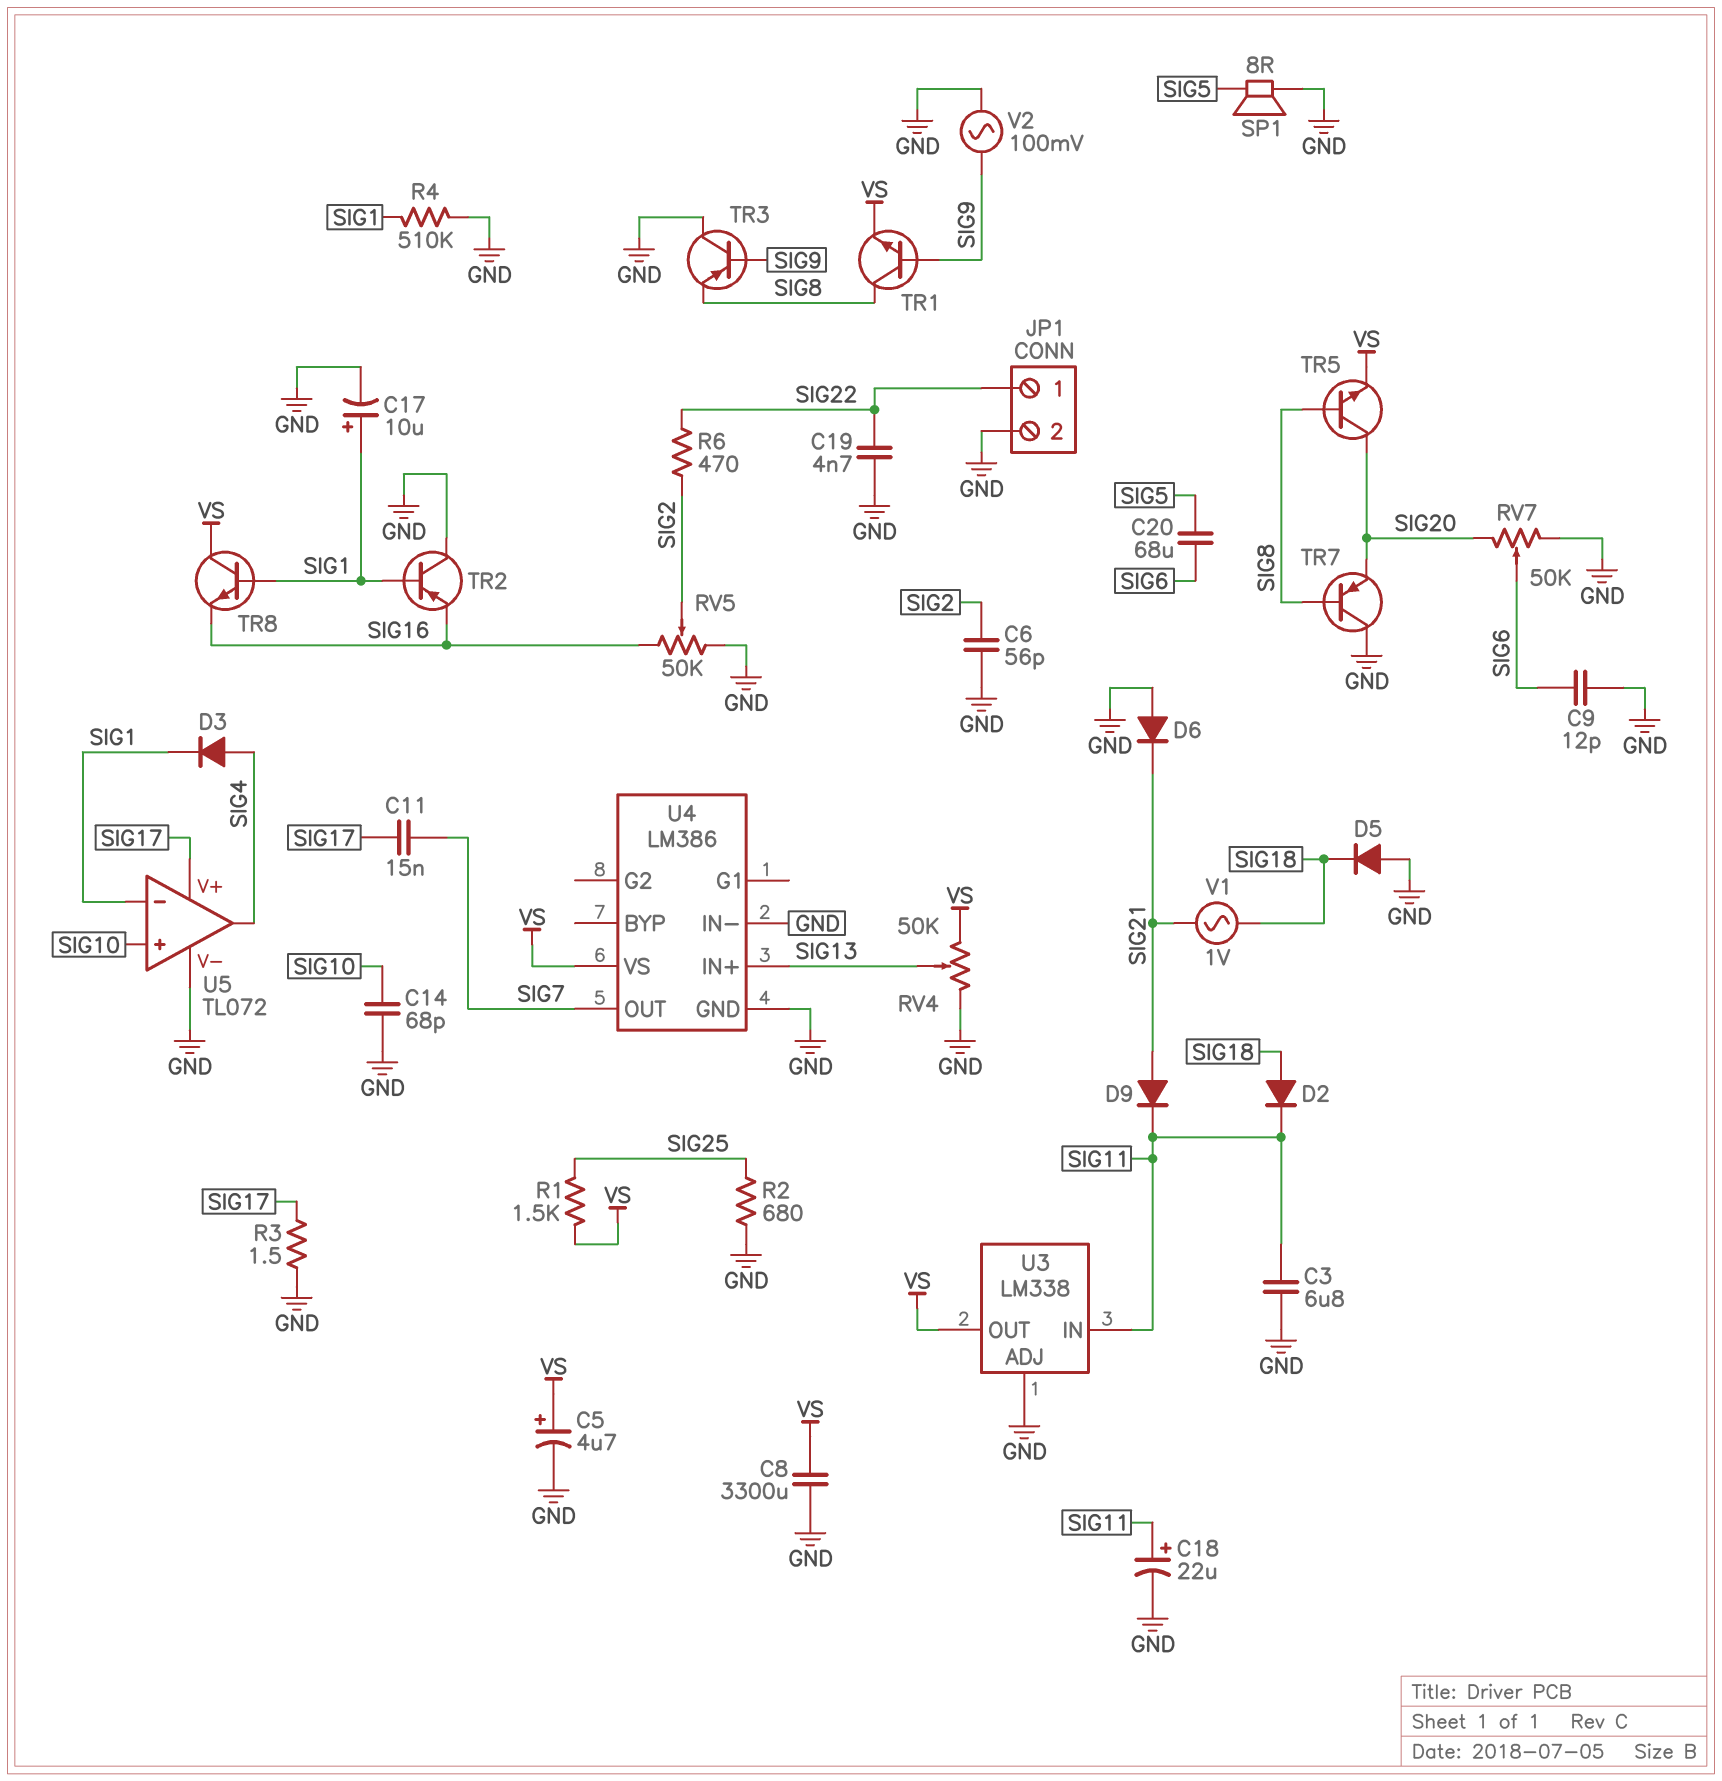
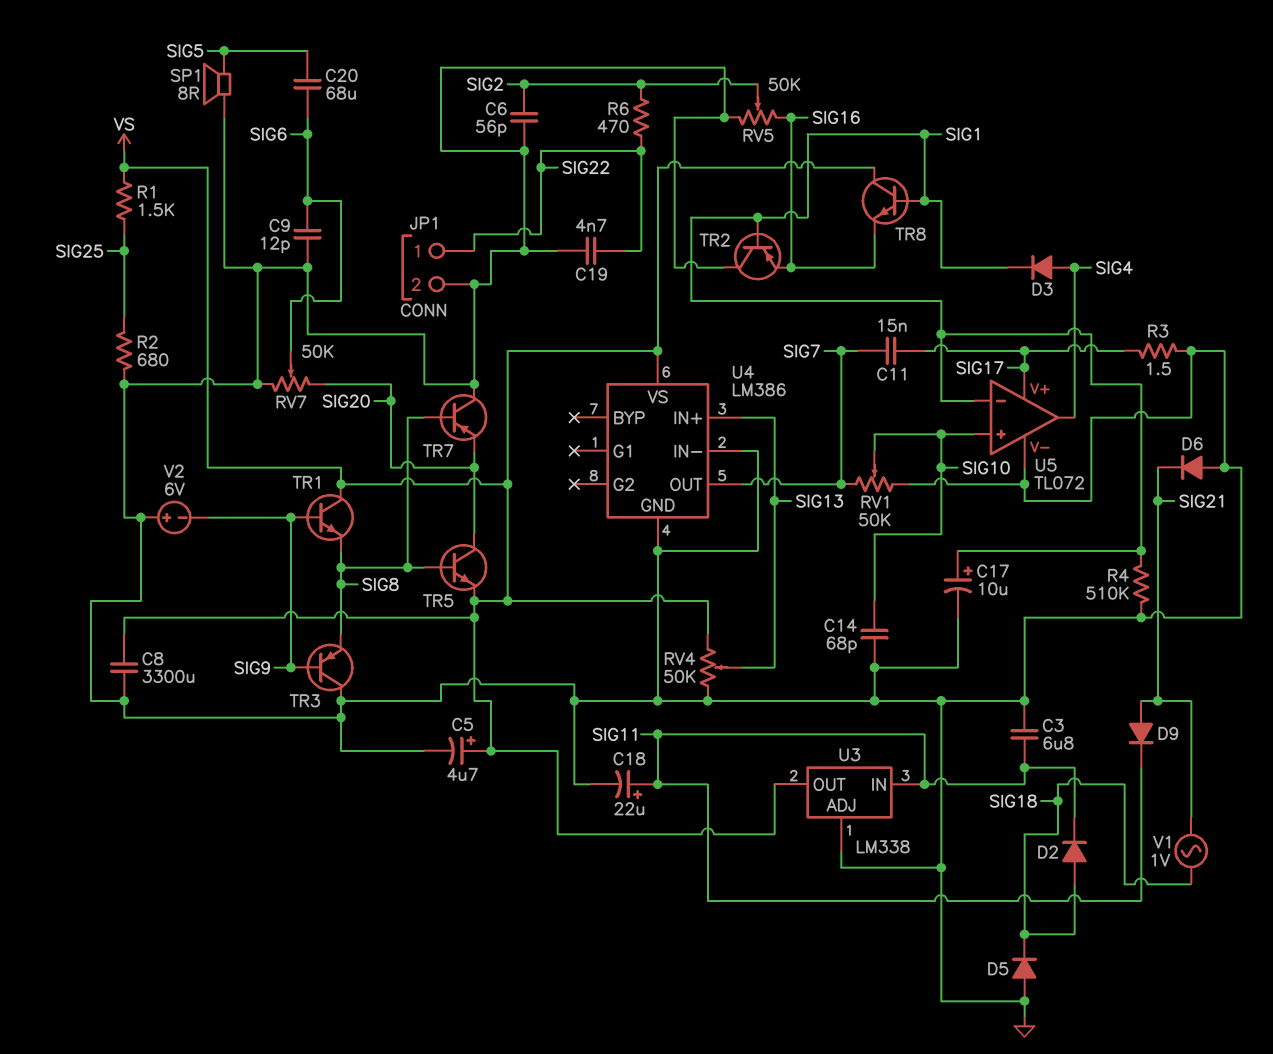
RV1: none -> 50k (GND, SIG7, wiper SIG10)
TR1: NPN (B SIG9, C SIG8, E VS) -> NPN (B SIG9, C VS, E SIG8)
V2: AC 100mV (GND, SIG9) -> 6V (plus GND, minus SIG9)

